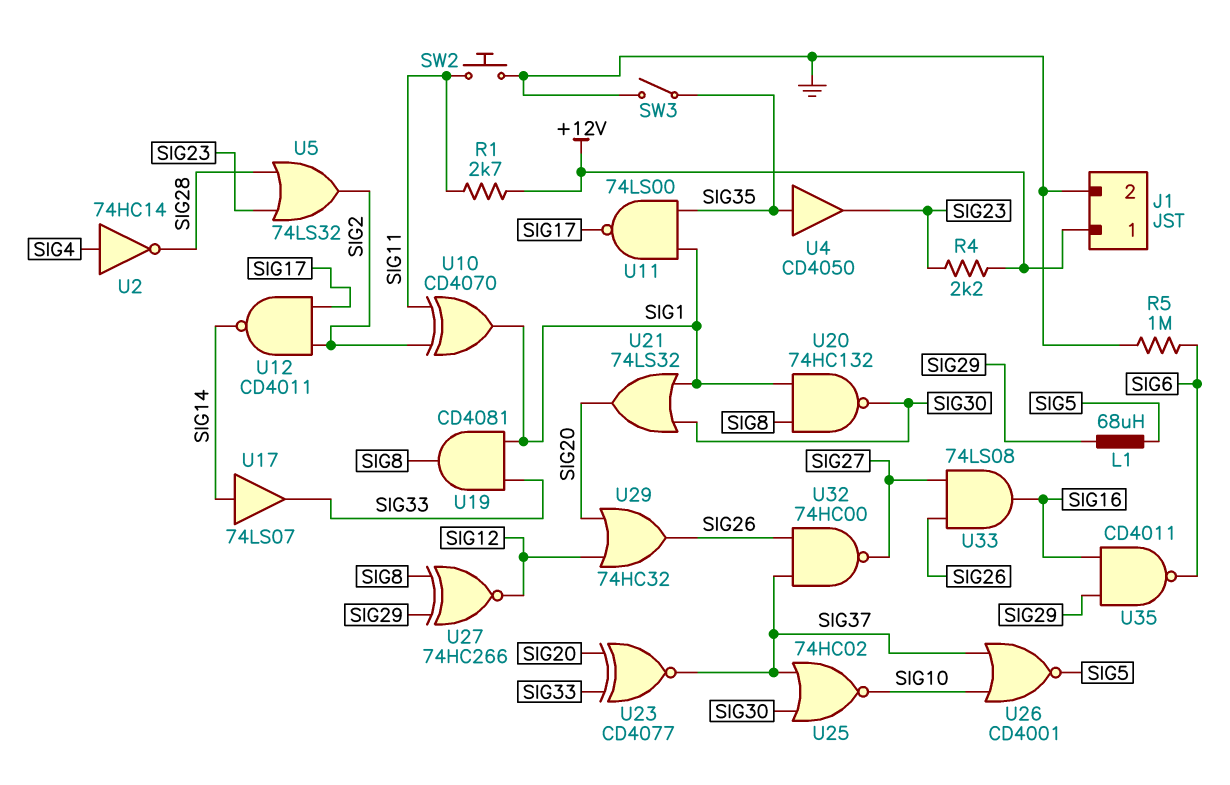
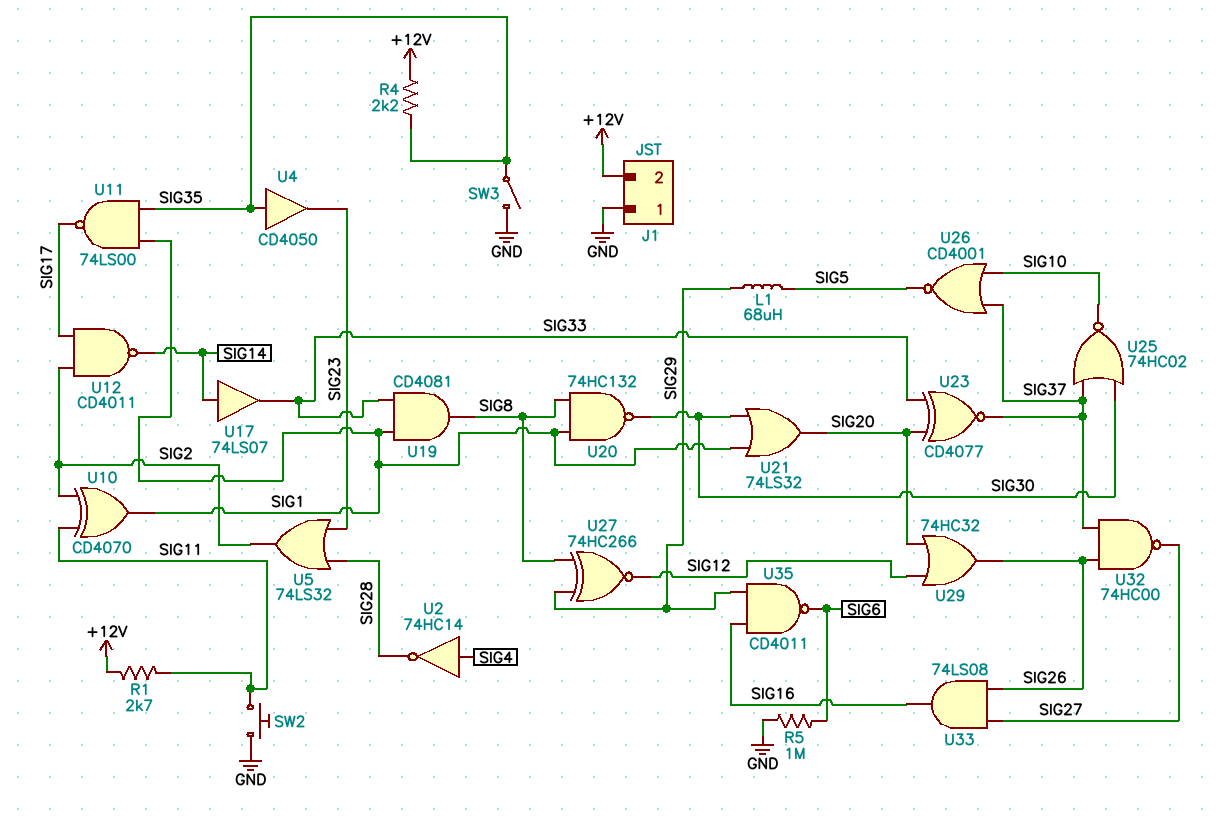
J1 pin 1: +12V -> GND
J1 pin 2: GND -> +12V
R4: 2.2k (+12V, SIG23) -> 2.2k (+12V, SIG35)

